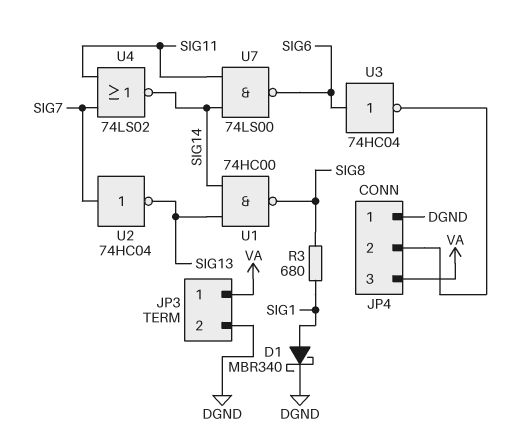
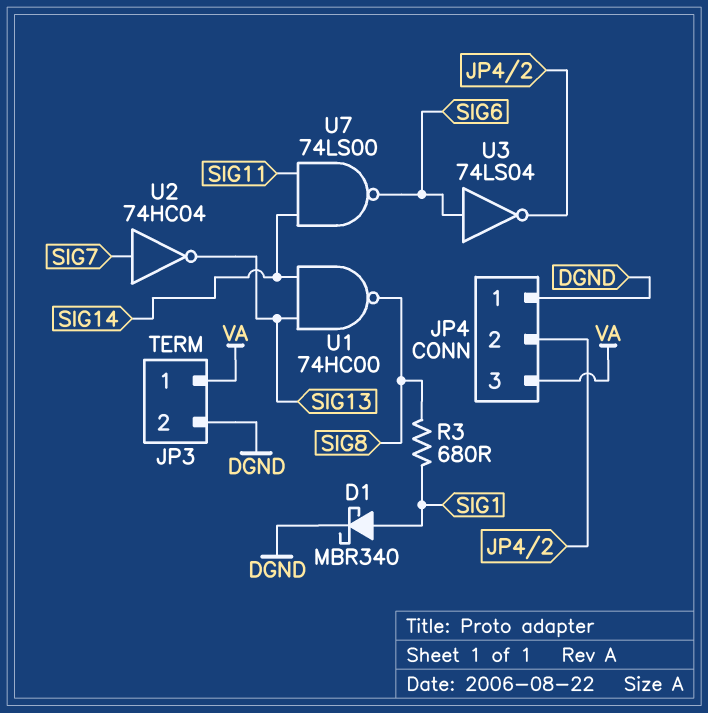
U3: NOT 74HC04 (in SIG6, out JP4/2) -> NOT 74LS04 (in SIG6, out JP4/2)
U4: NOR 74LS02 (in SIG7, in SIG11, out SIG14) -> none

